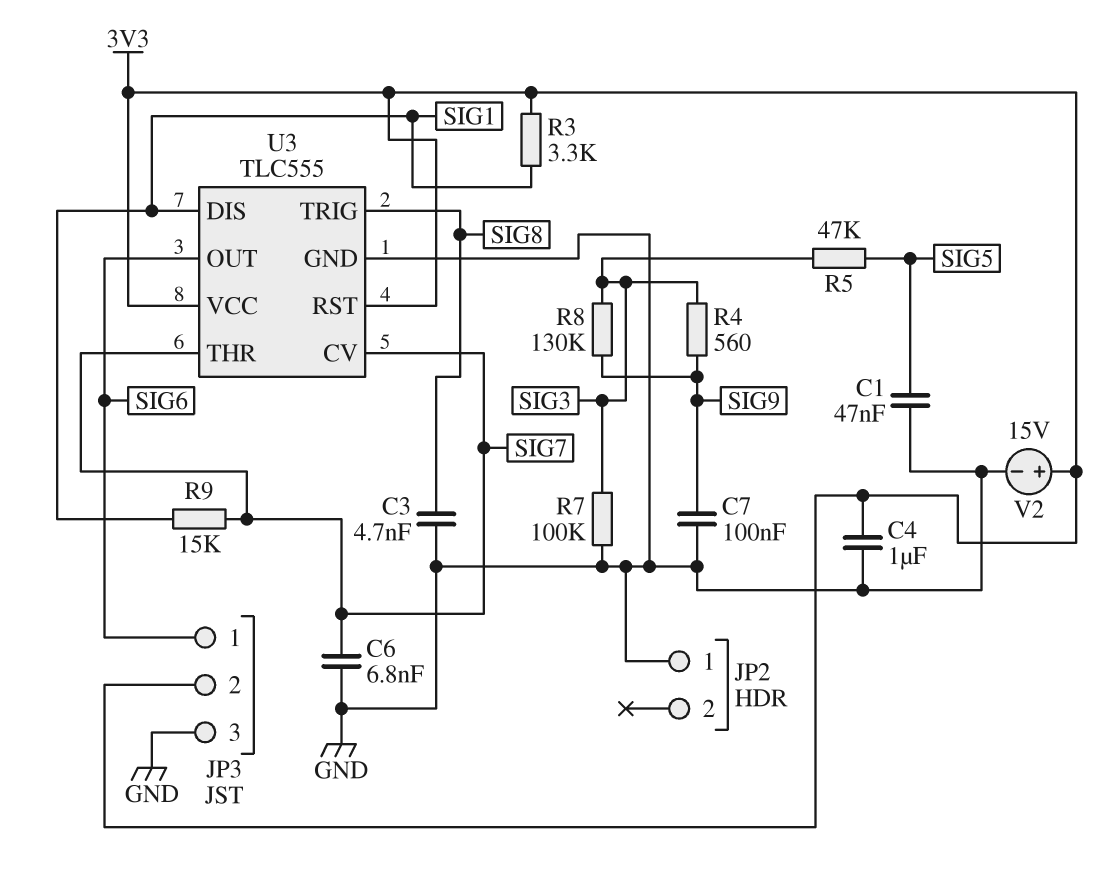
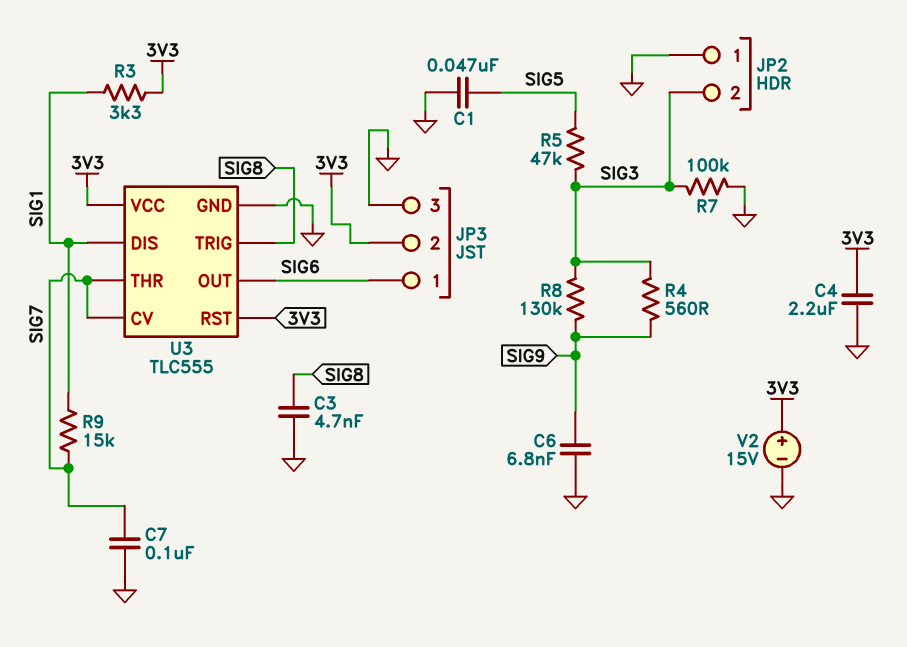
C4: 1uF (3V3, GND) -> 2.2uF (3V3, GND)
C6: 6.8nF (GND, SIG7) -> 6.8nF (GND, SIG9)
C7: 100nF (GND, SIG9) -> 100nF (GND, SIG7)
JP2 pin 2: none -> SIG3

